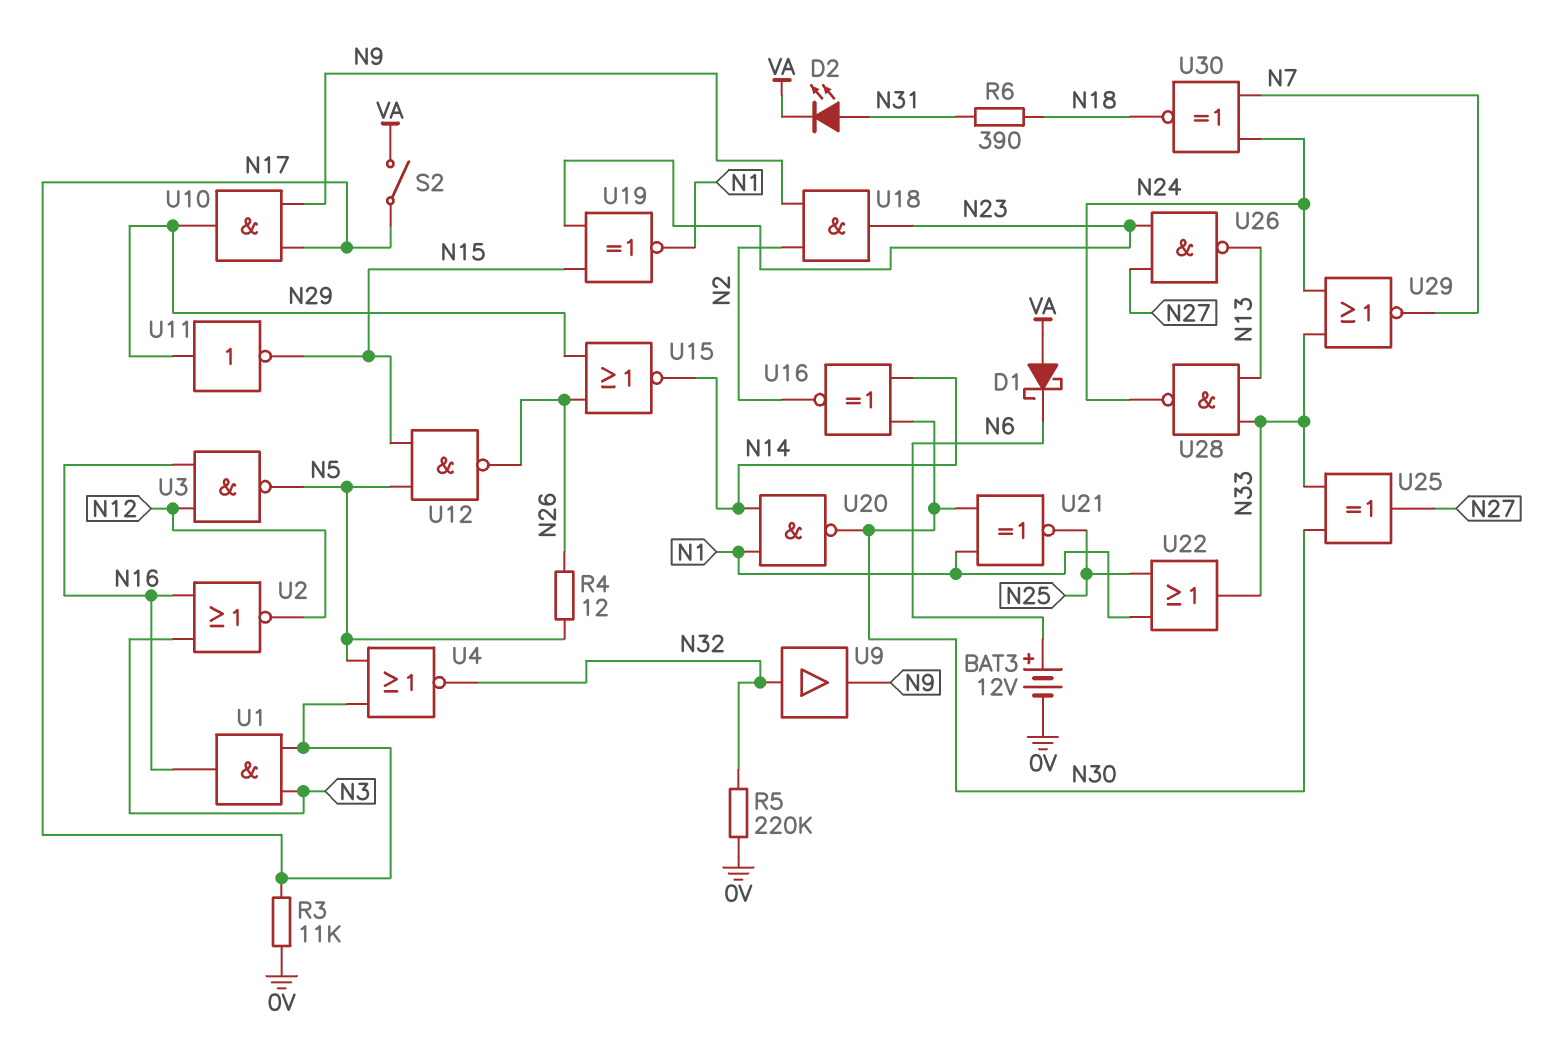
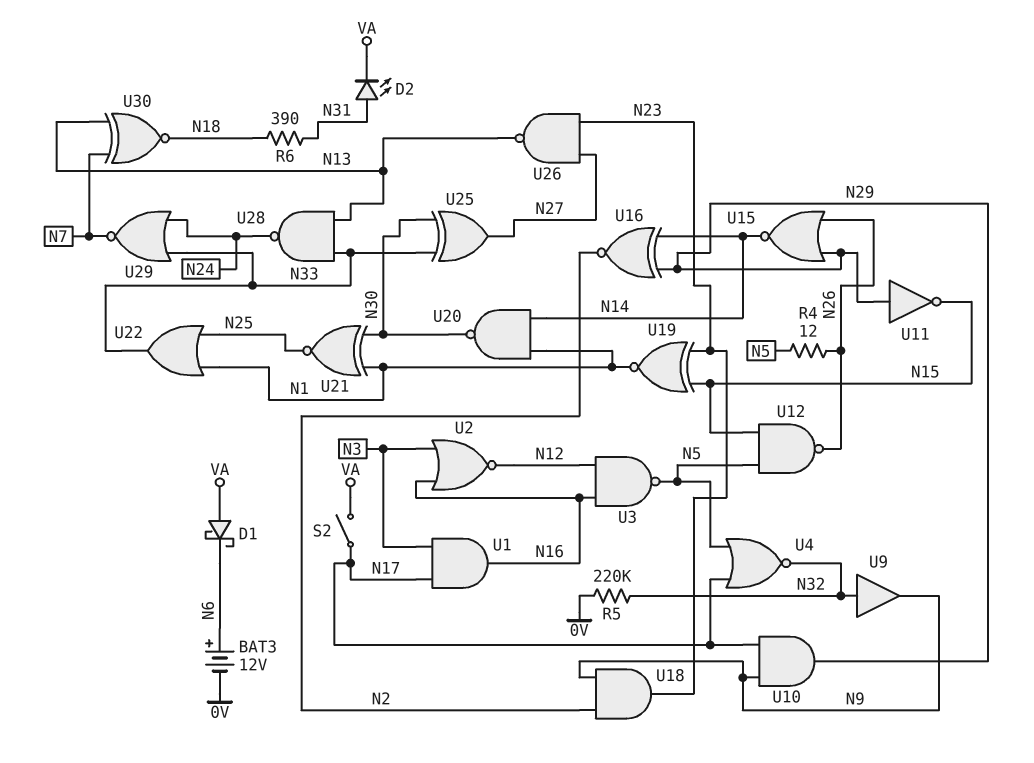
R3: 11k (0V, N17) -> none
U16: XNOR (in N14, in N30, out N2) -> XNOR (in N14, in N29, out N2)
U30: XNOR (in N7, in N24, out N18) -> XNOR (in N7, in N13, out N18)

